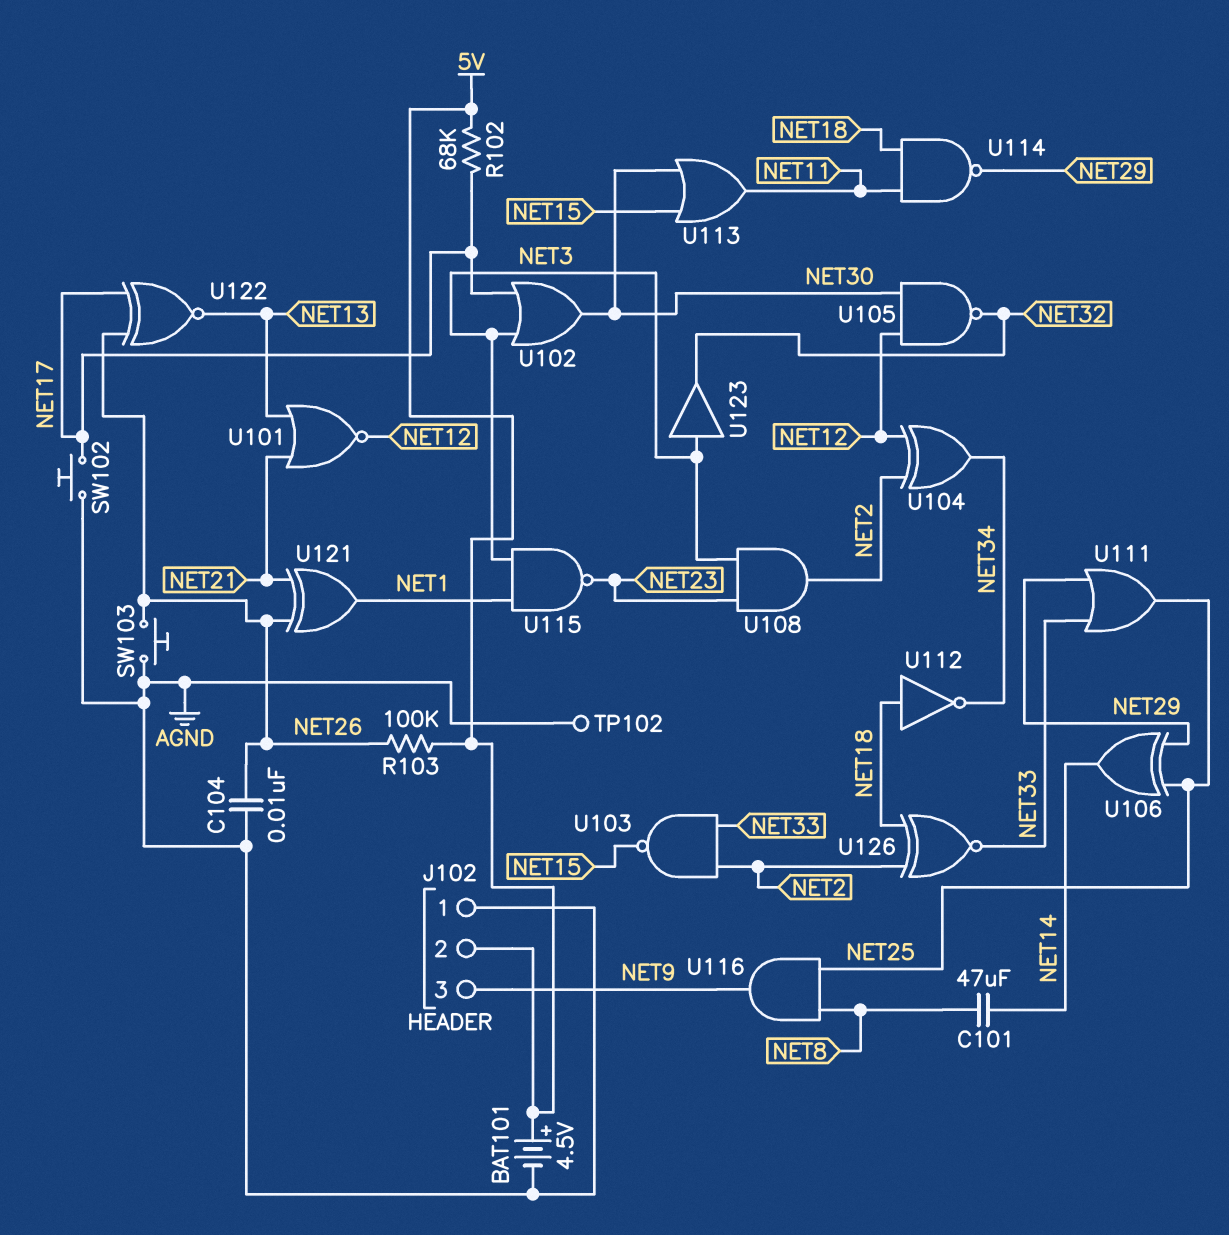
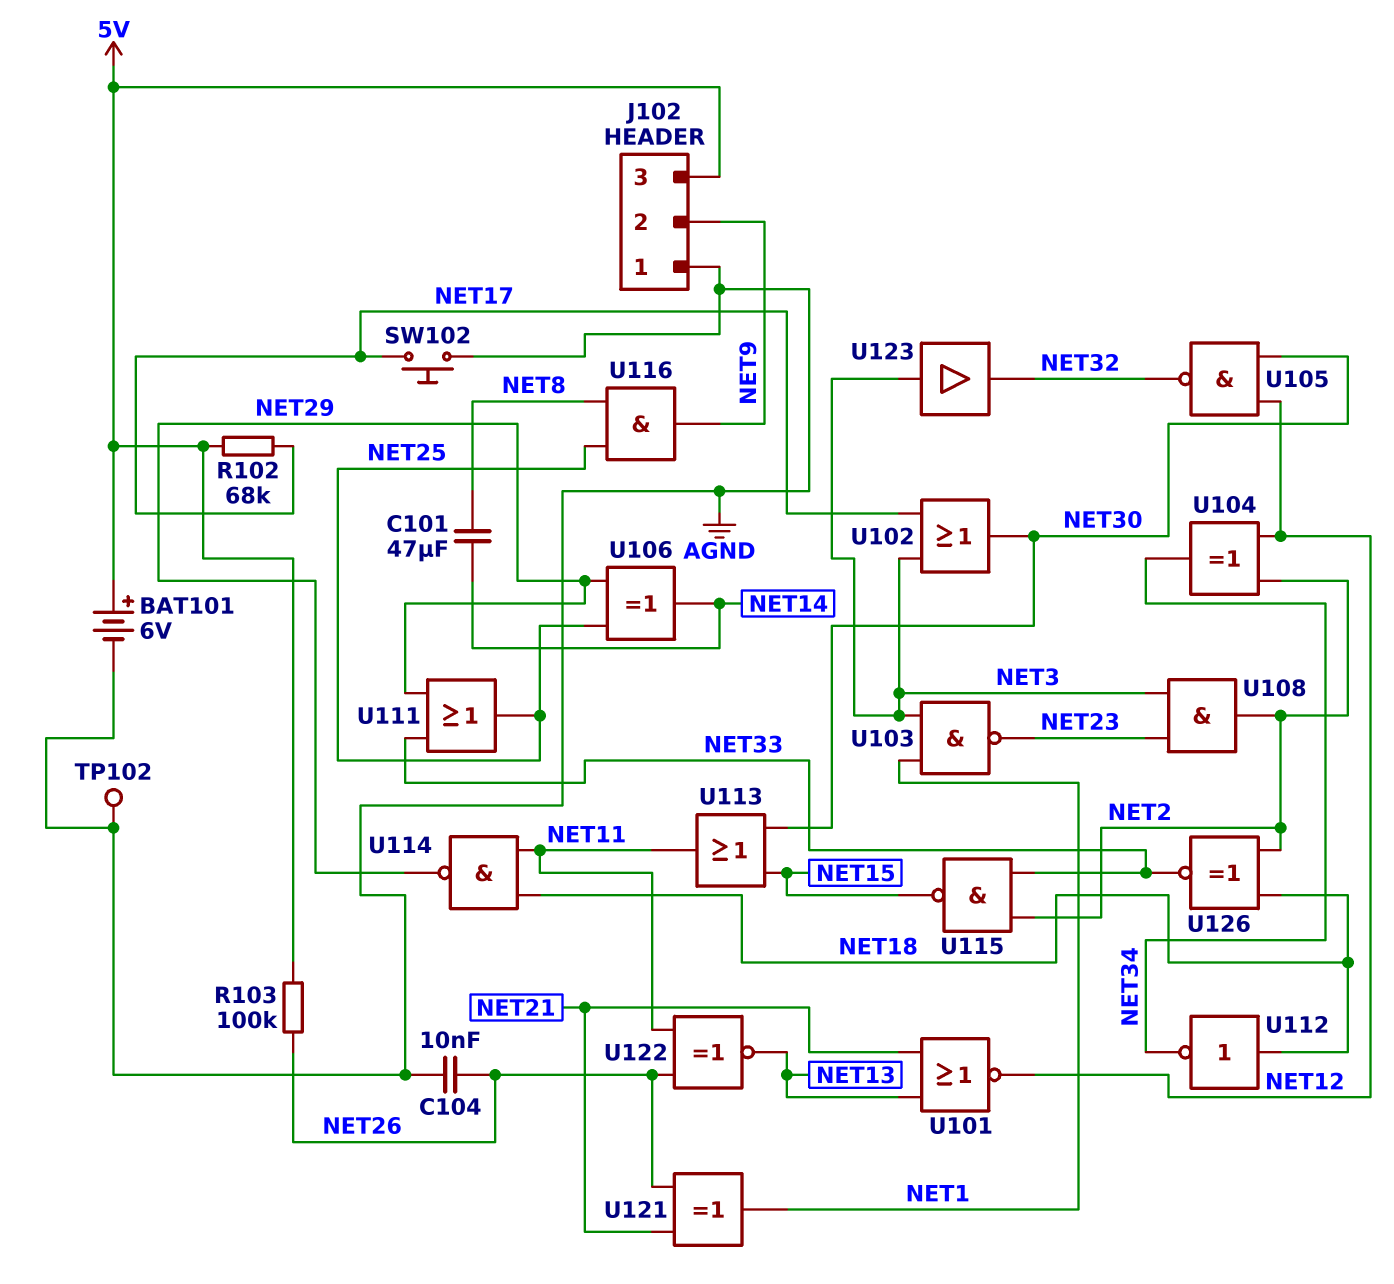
BAT101: 4.5V (plus 5V, minus AGND) -> 6V (plus 5V, minus AGND)
J102 pin 2: 5V -> NET9
J102 pin 3: NET9 -> 5V
SW103: button (AGND, NET26) -> none
U103: NAND (in NET2, in NET33, out NET15) -> NAND (in NET1, in NET3, out NET23)
U115: NAND (in NET1, in NET3, out NET23) -> NAND (in NET2, in NET33, out NET15)
U122: XNOR (in NET17, in NET26, out NET13) -> XNOR (in NET11, in NET26, out NET13)

